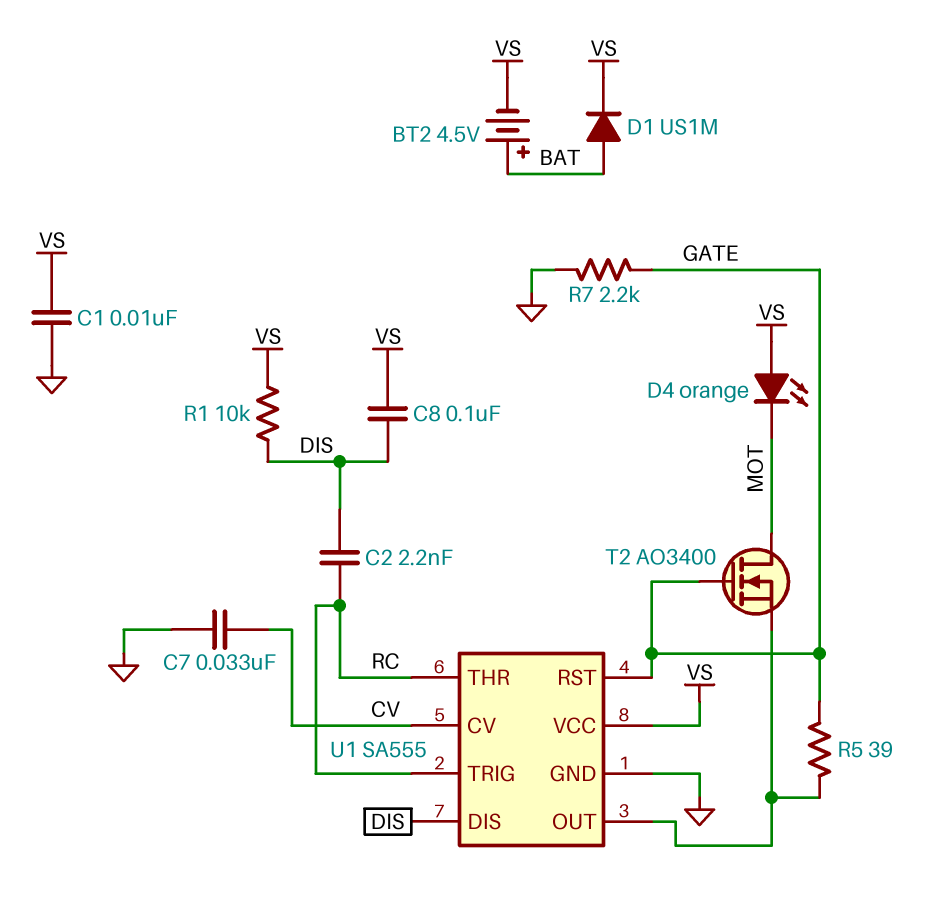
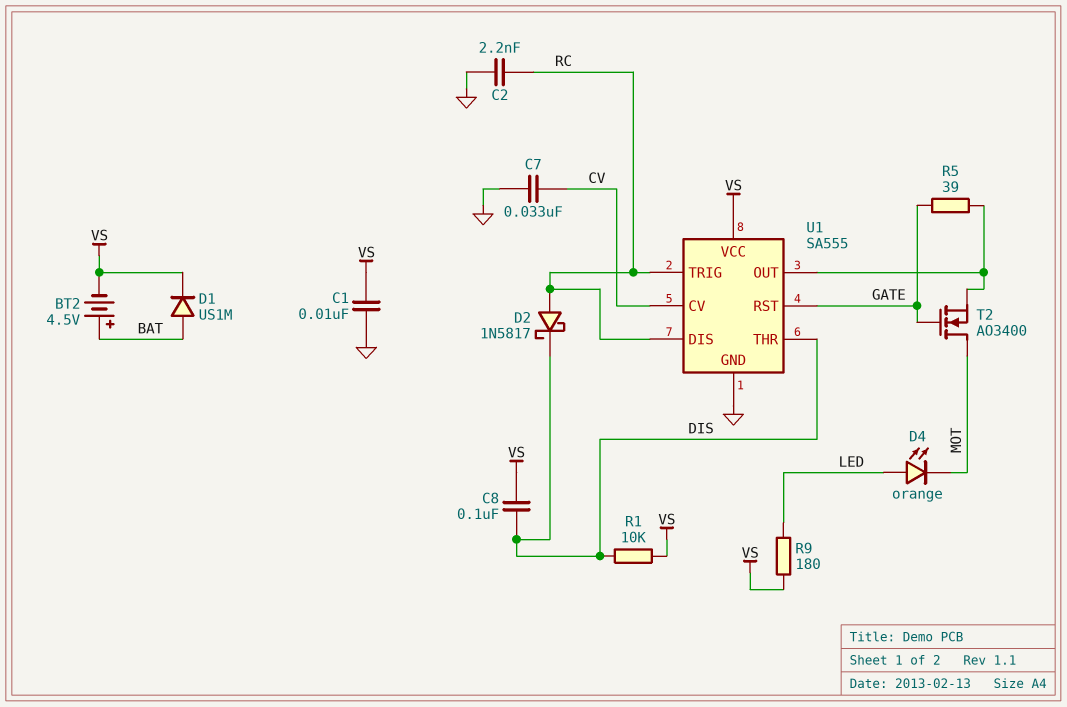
C2: 2.2nF (DIS, RC) -> 2.2nF (GND, RC)
D2: none -> schottky 1N5817 (A RC, K DIS)
D4: LED orange (A VS, K MOT) -> LED orange (A LED, K MOT)
R7: 2.2k (GATE, GND) -> none
R9: none -> 180 (LED, VS)
U1 pin DIS: DIS -> RC
U1 pin THR: RC -> DIS

